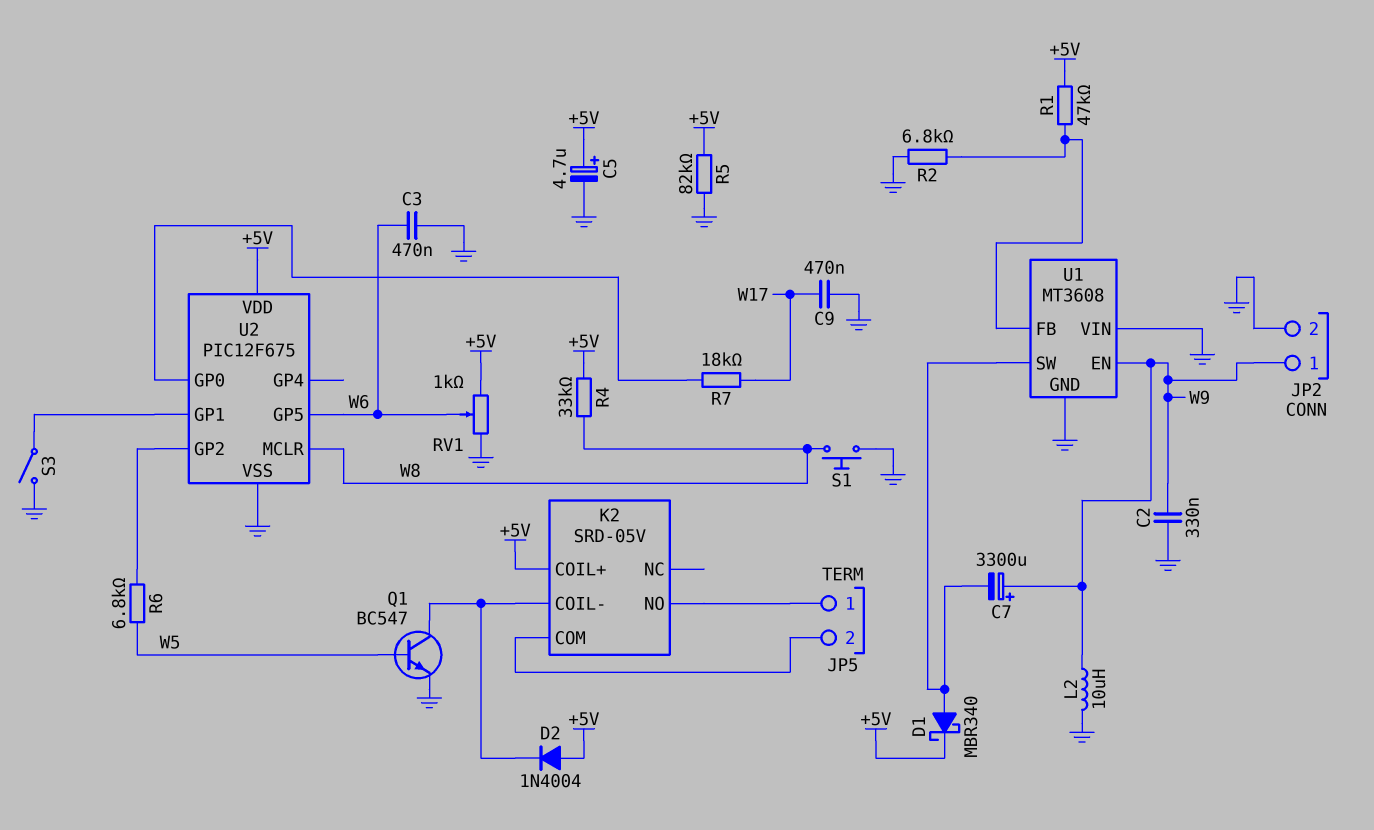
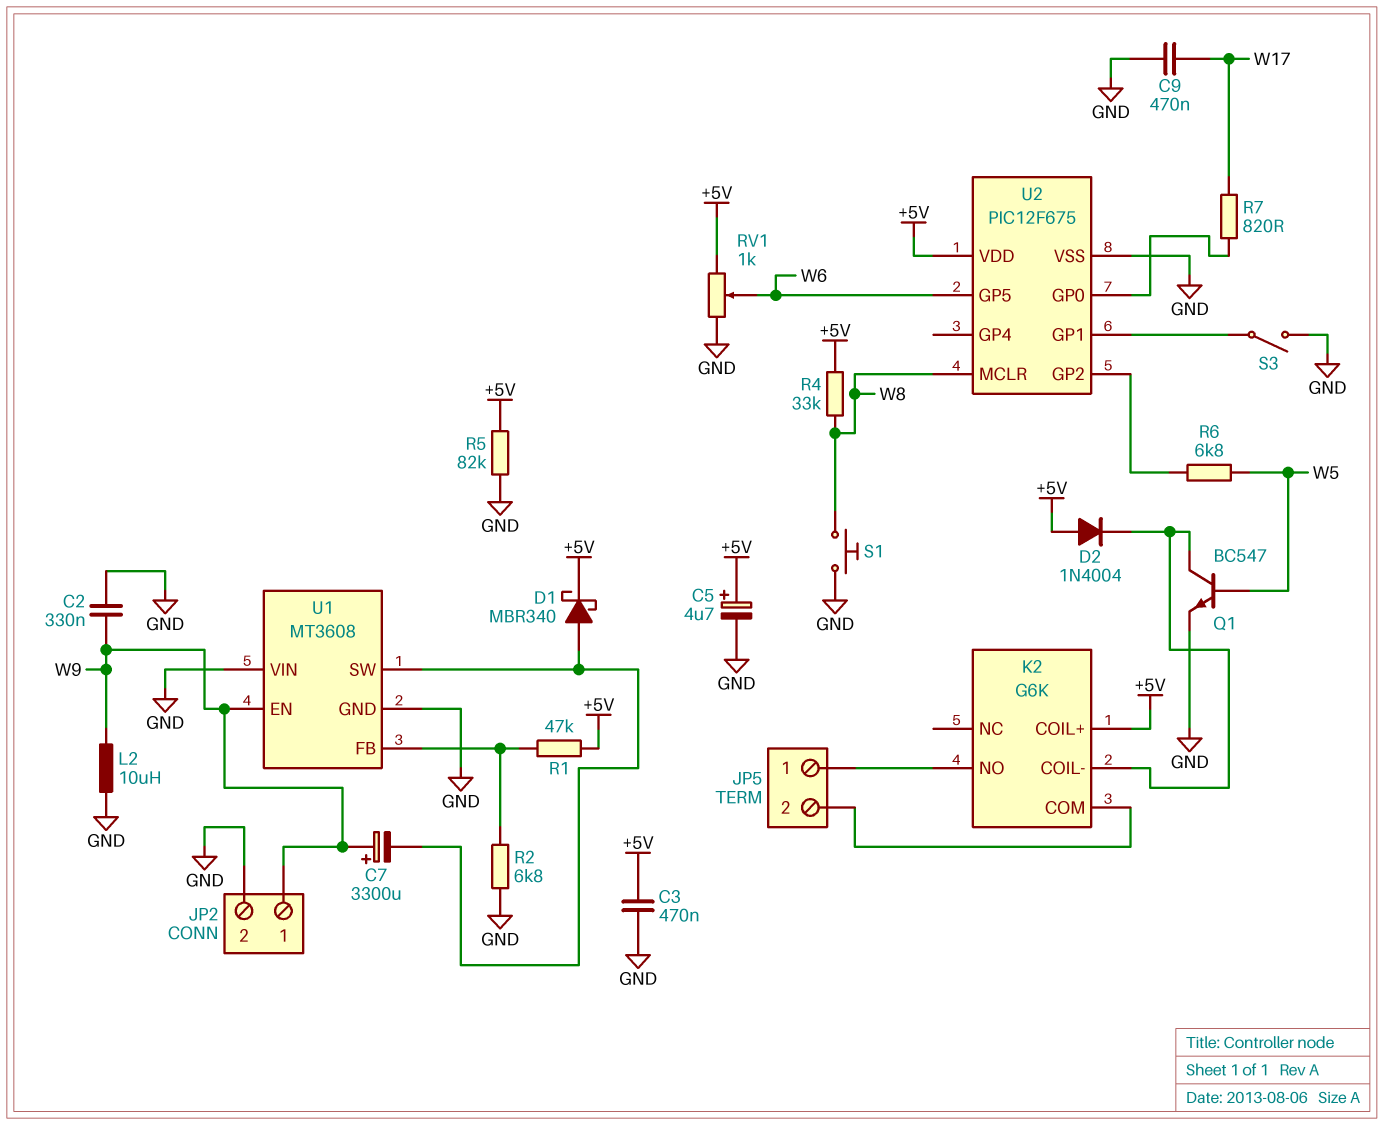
C3: 470nF (GND, W6) -> 470nF (+5V, GND)
K2: SRD-05V -> G6K
R7: 18k (U2/GP0, W17) -> 820 (U2/GP0, W17)

